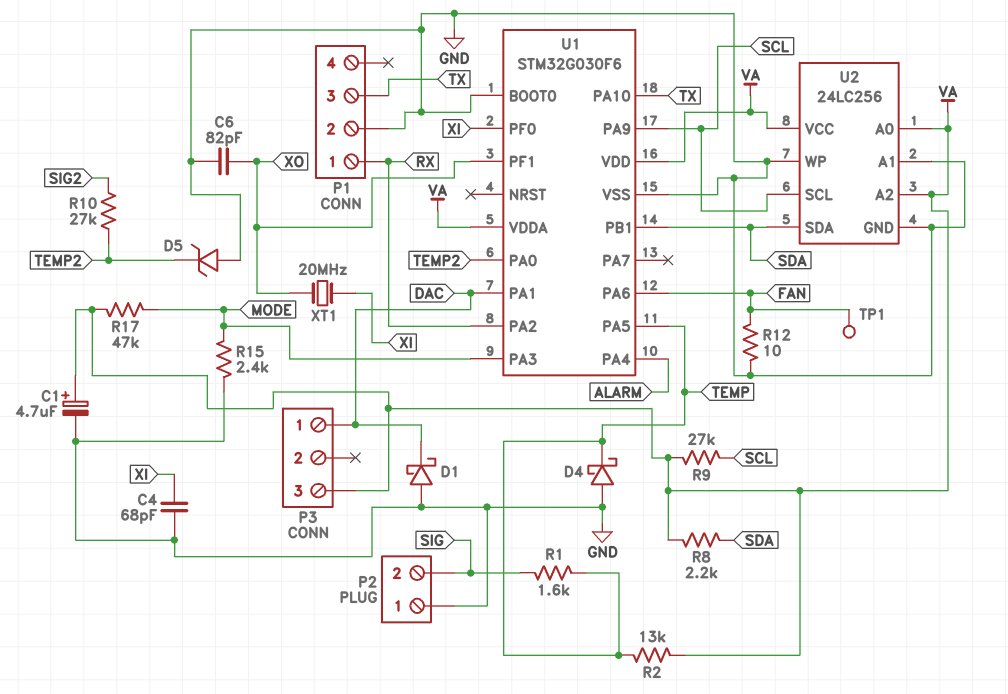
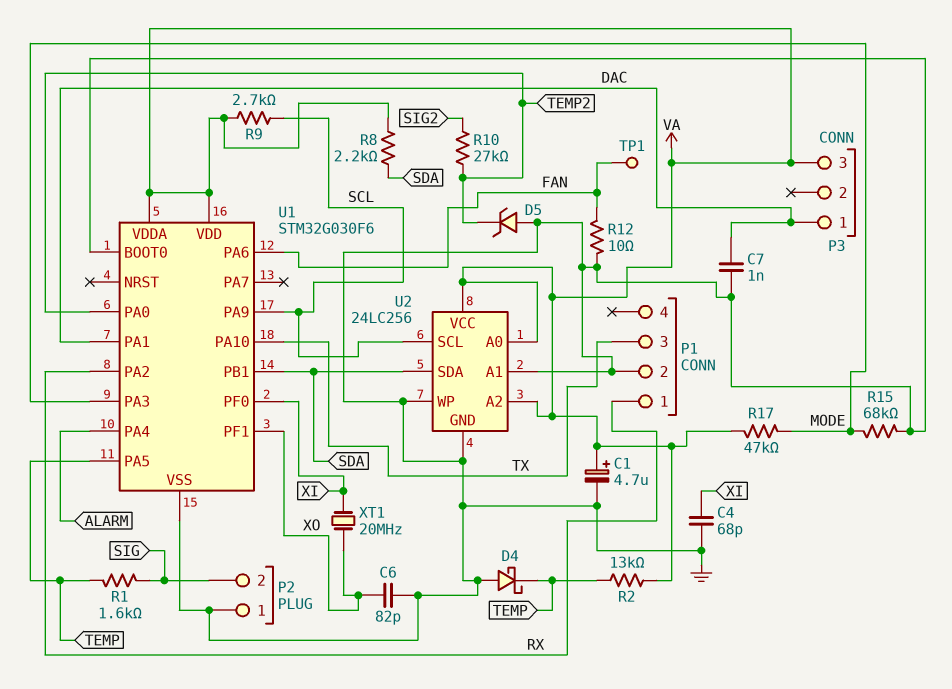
C7: none -> 1nF (DAC, GND)
D1: schottky (A GND, K DAC) -> none
R9: 27k (SCL, VA) -> 2.7k (SCL, VA)
R15: 2.4k (GND, MODE) -> 68k (GND, MODE)

